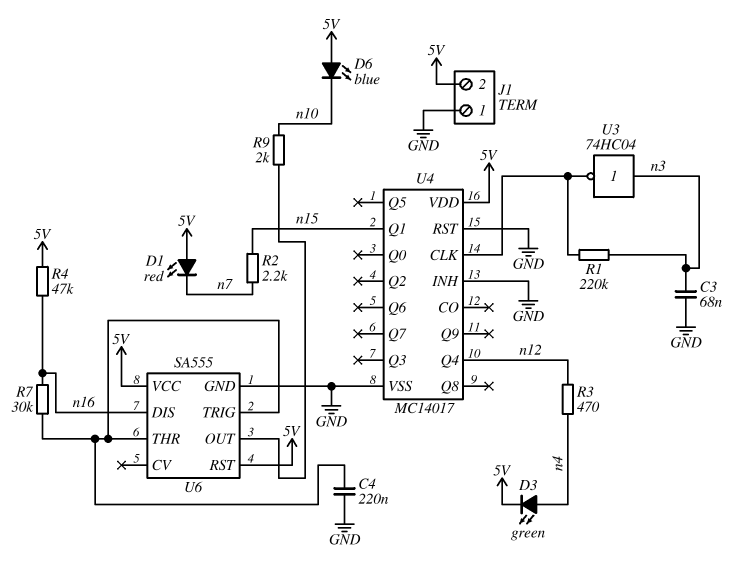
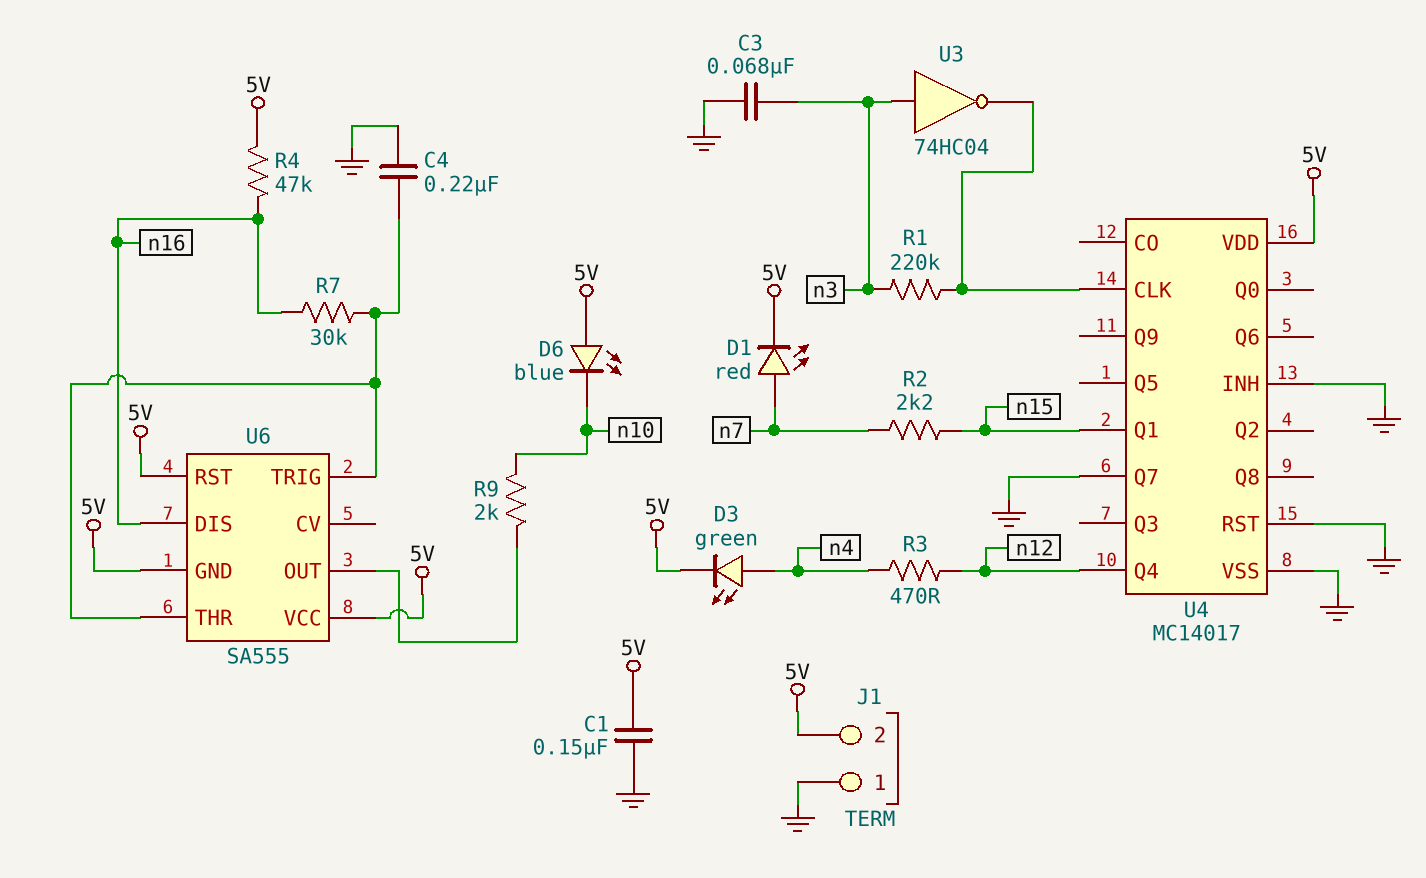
C1: none -> 150nF (5V, GND)
D1: LED red (A 5V, K n7) -> LED red (A n7, K 5V)
U4 pin Q7: none -> GND
U6 pin GND: GND -> 5V

